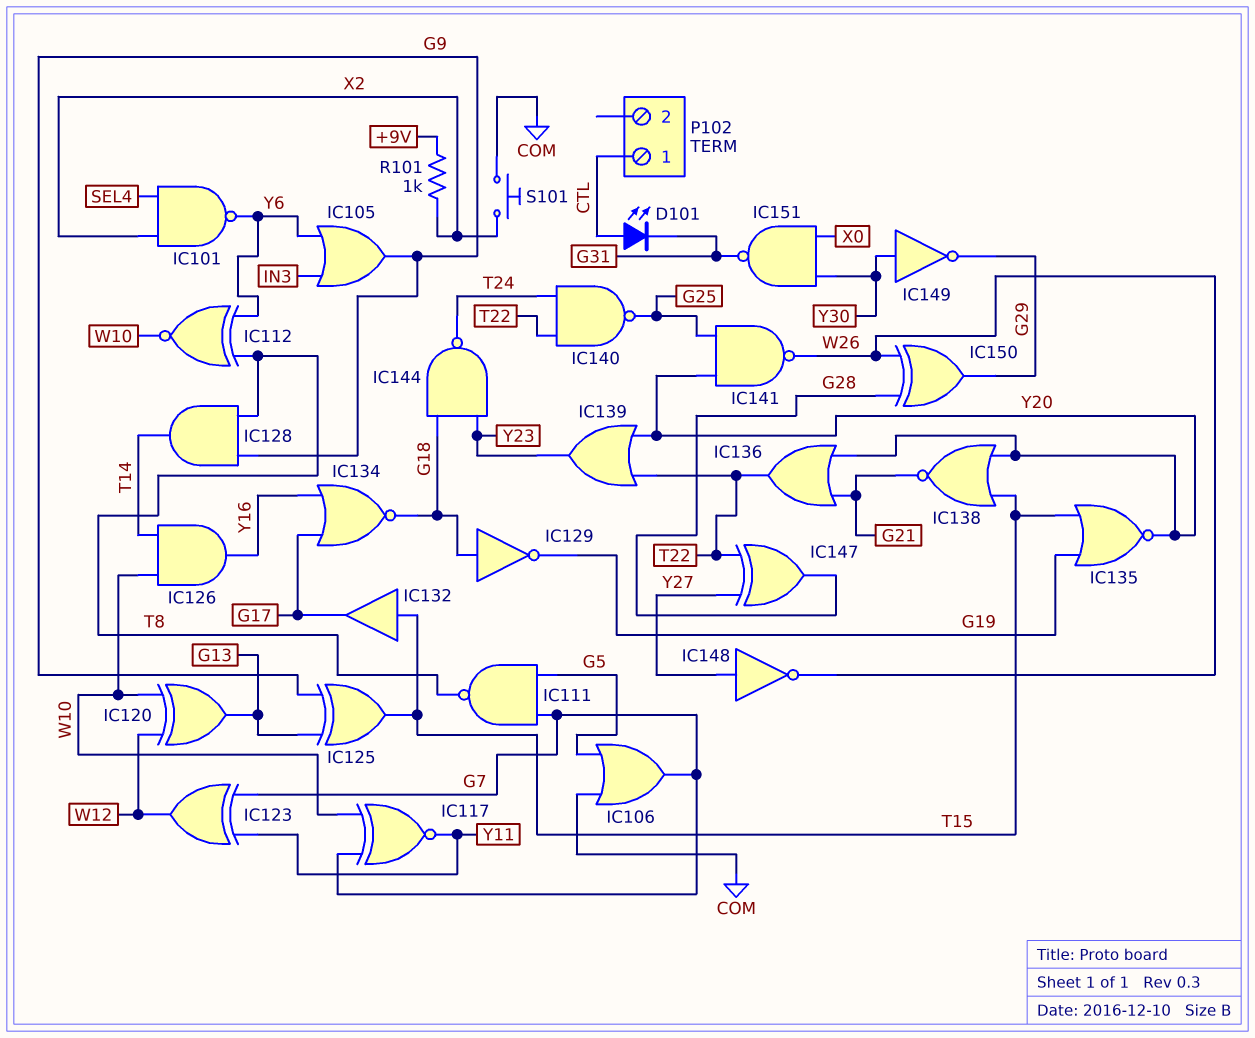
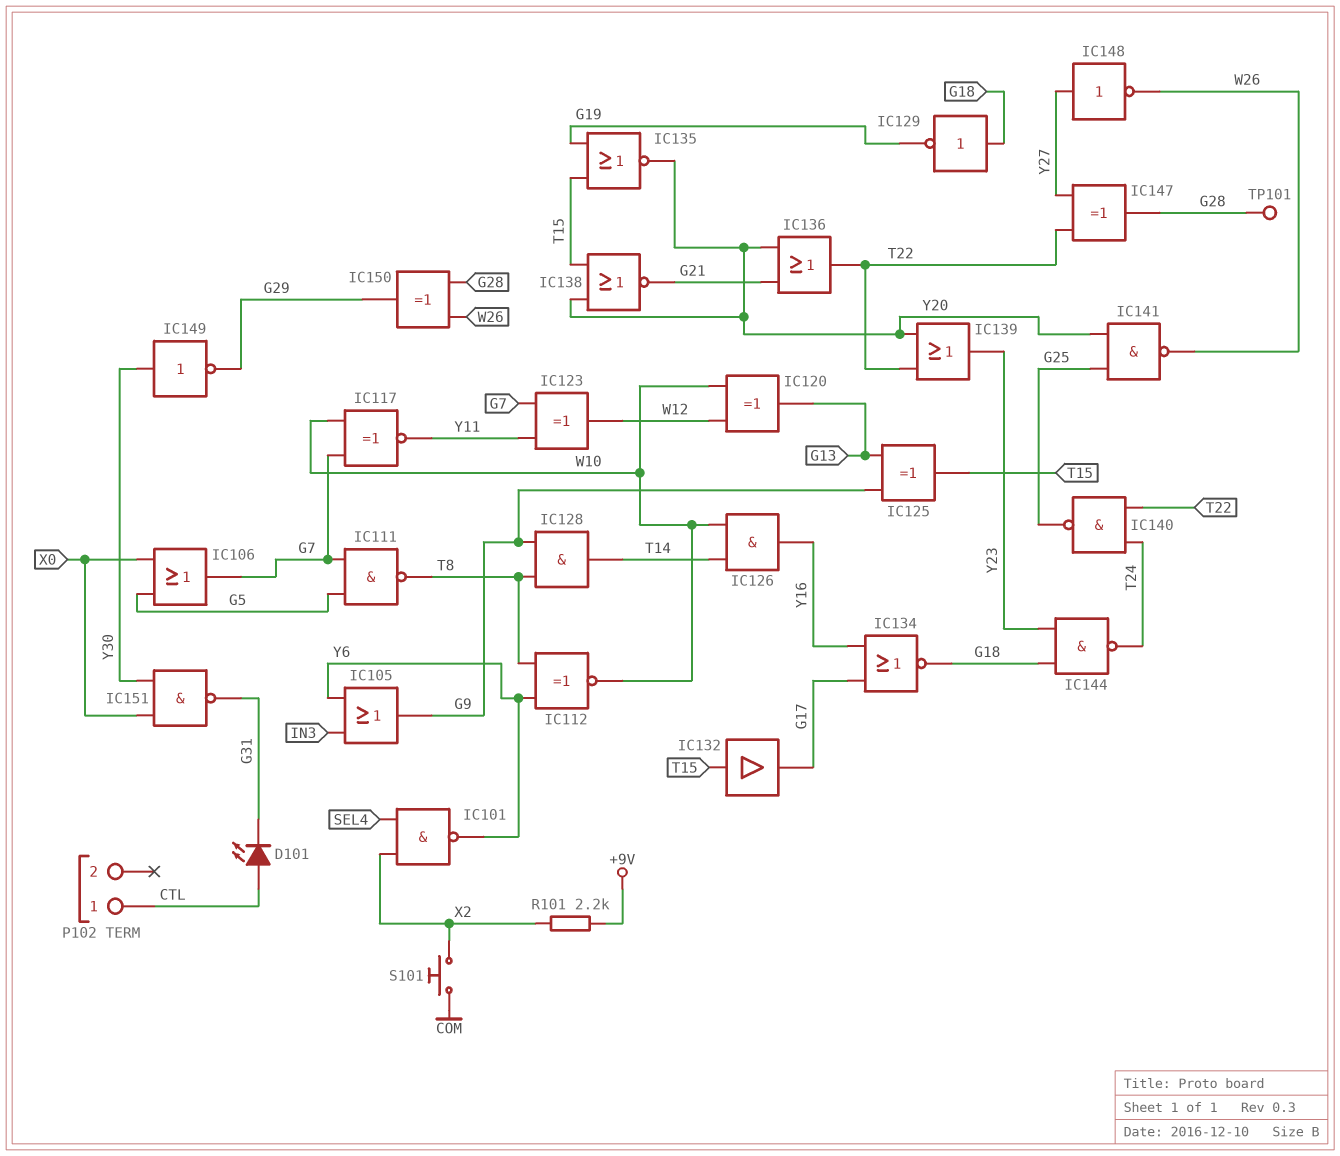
IC106: OR (in COM, in G5, out G7) -> OR (in G5, in X0, out G7)
R101: 1k (+9V, X2) -> 2.2k (+9V, X2)
TP101: none -> test point (G28)

